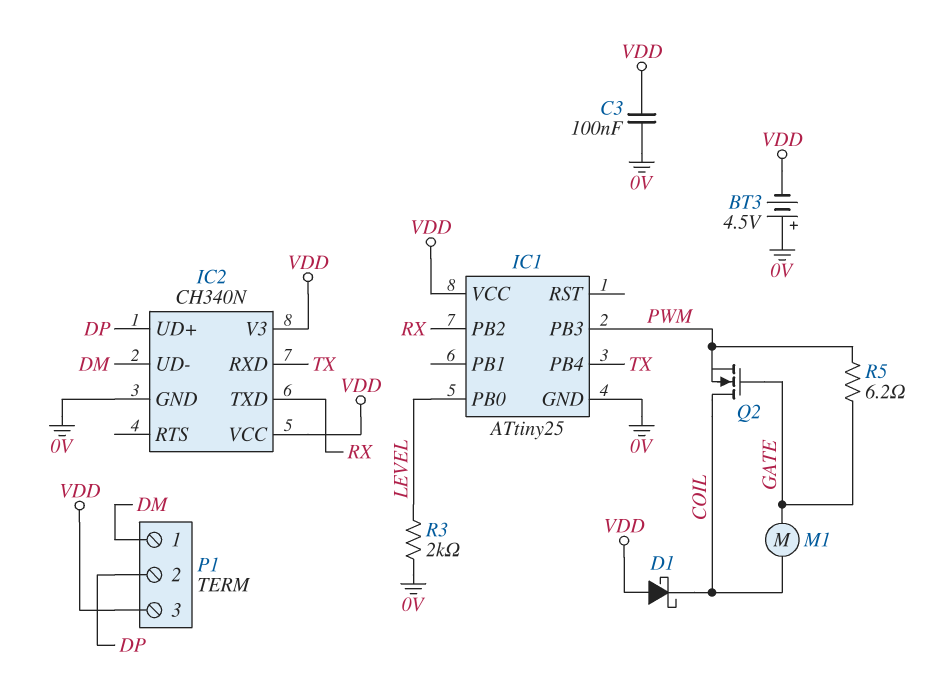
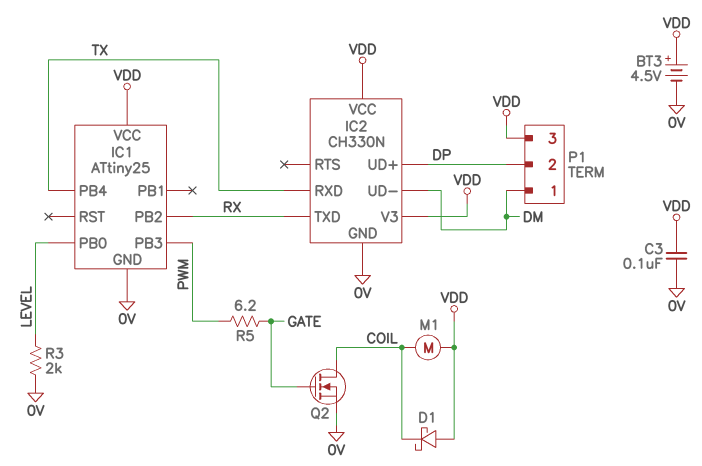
BT3: 4.5V (plus 0V, minus VDD) -> 4.5V (plus VDD, minus 0V)
IC2: CH340N -> CH330N
M1: motor (COIL, GATE) -> motor (COIL, VDD)
Q2: NMOS (G GATE, D COIL, S PWM) -> NMOS (G GATE, D COIL, S 0V)

